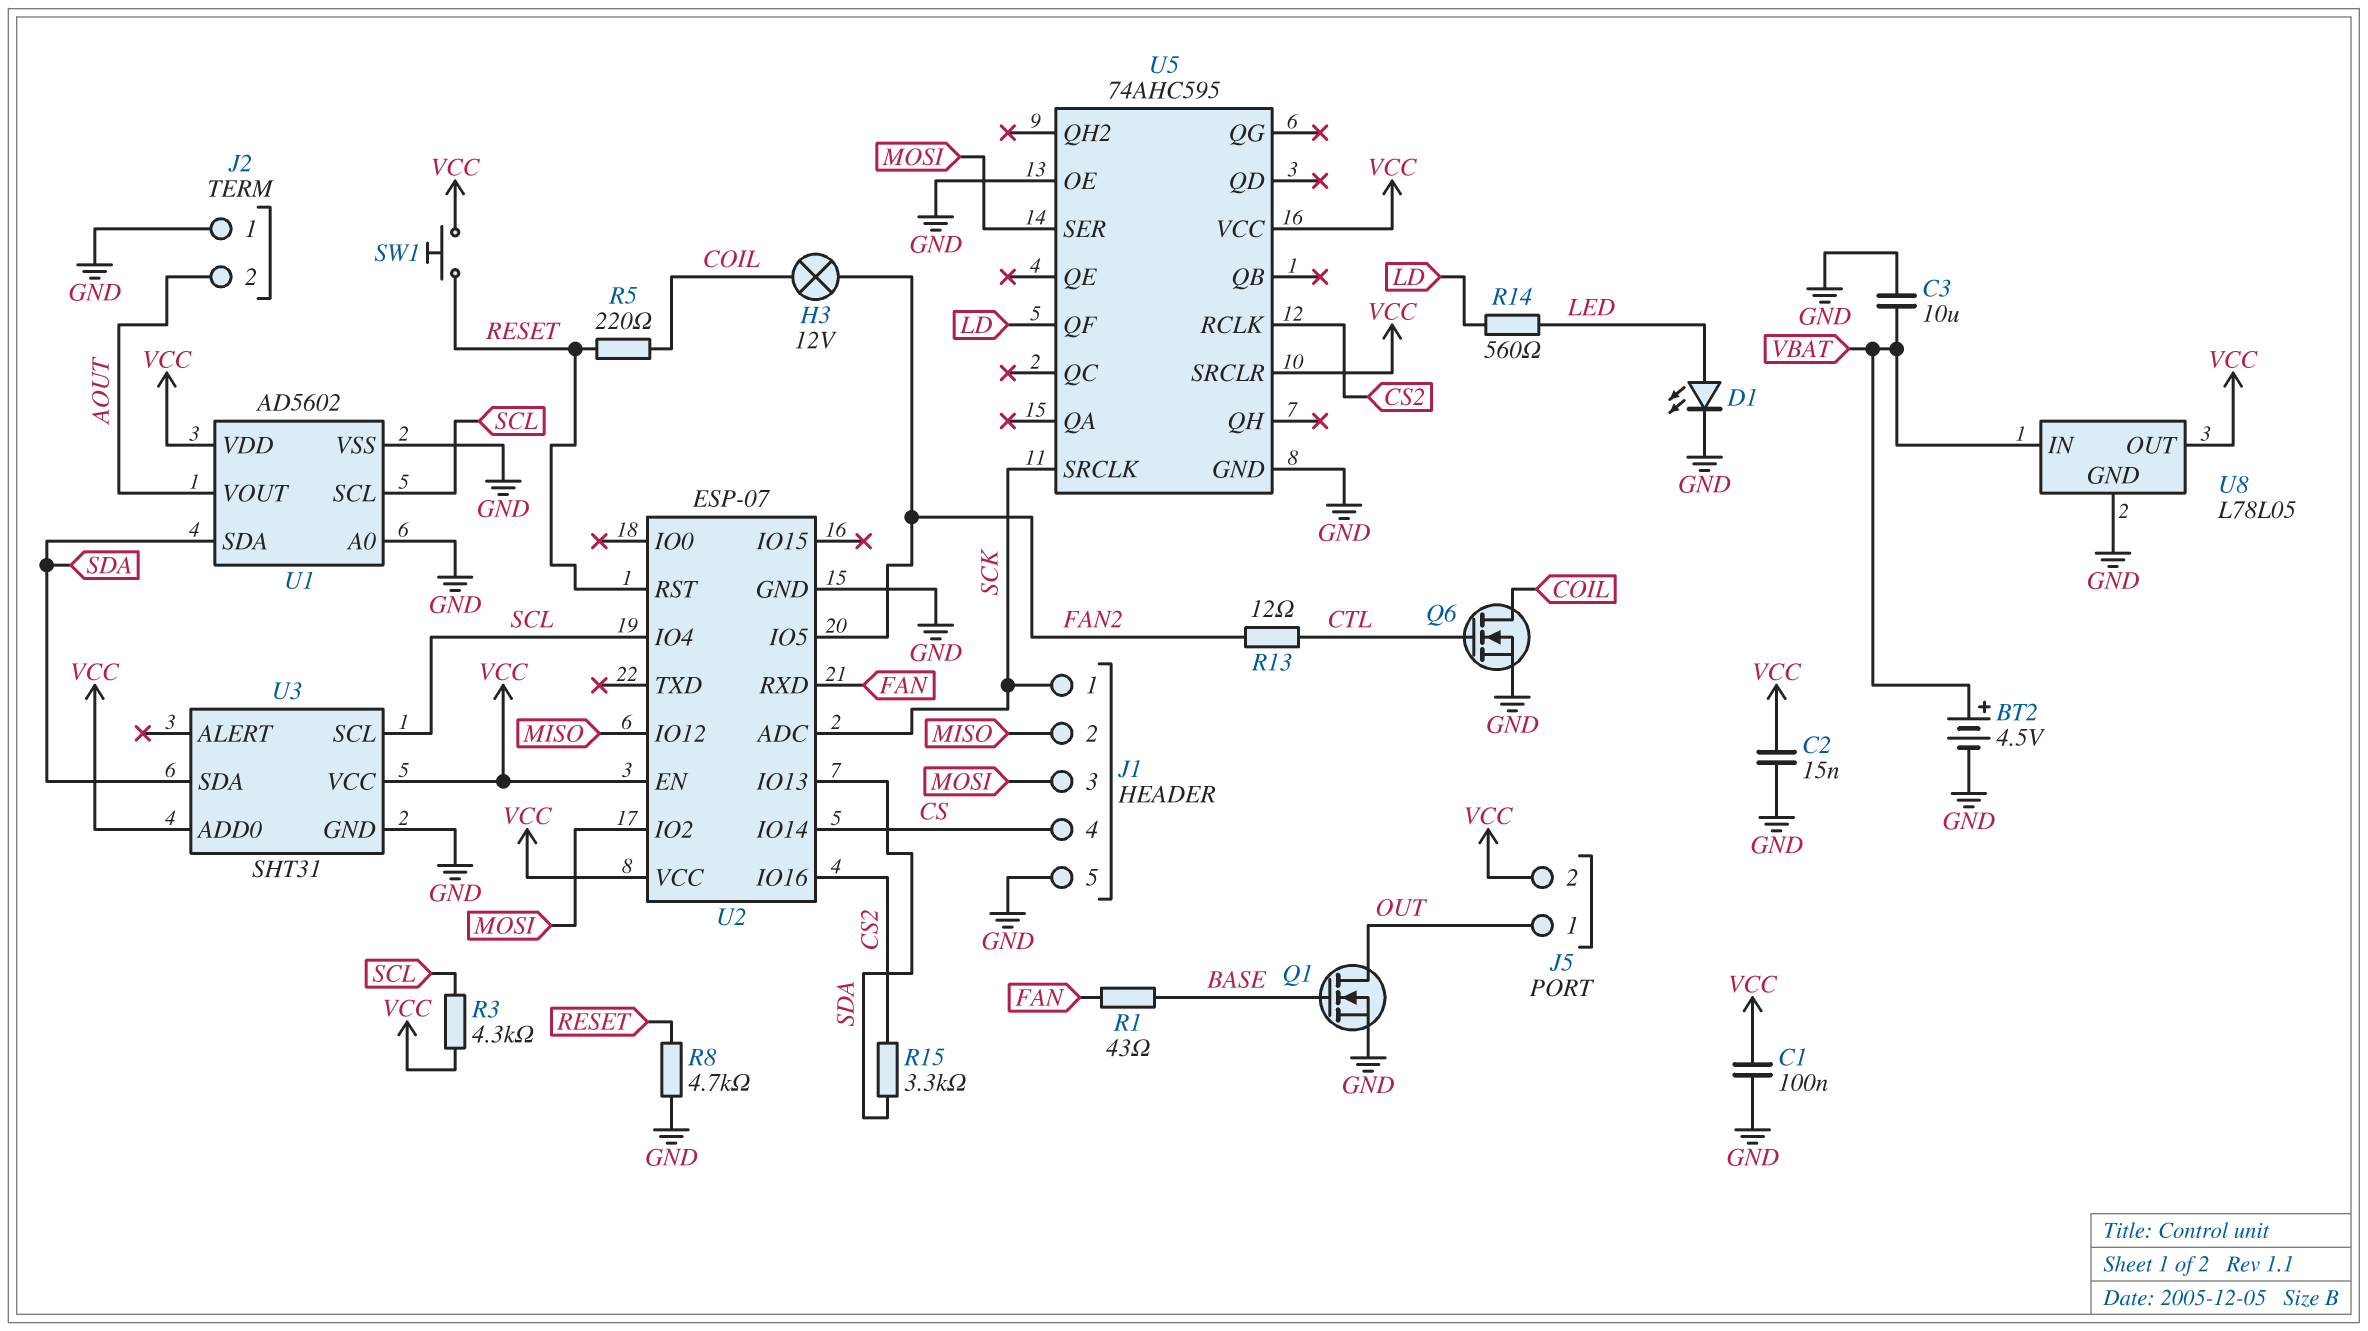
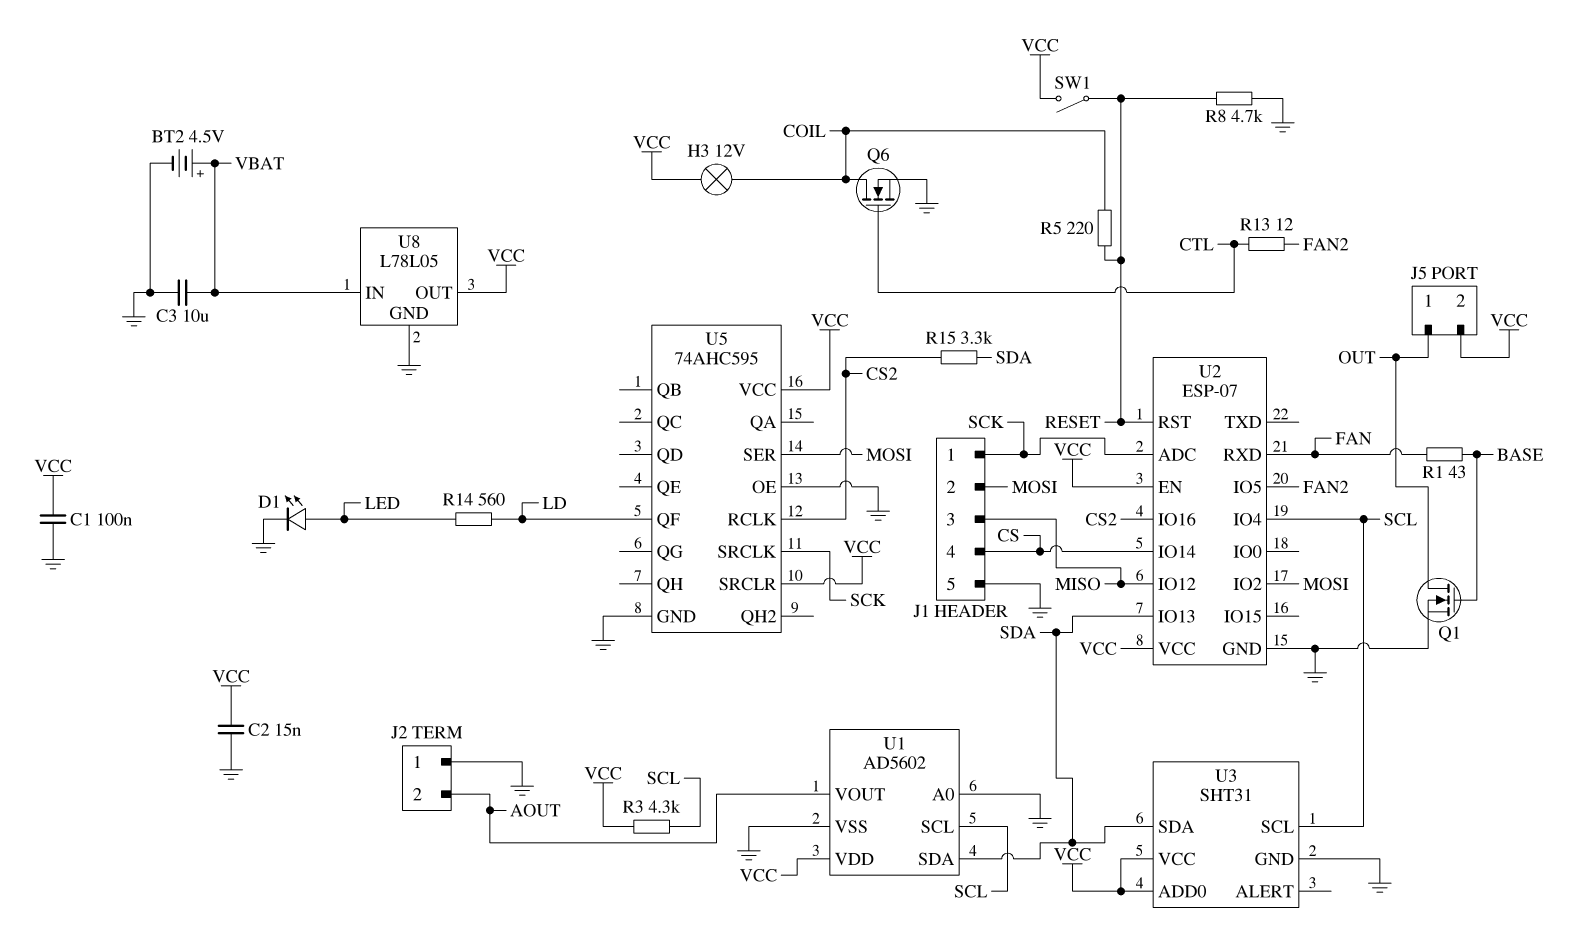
H3: lamp 12V (COIL, FAN2) -> lamp 12V (COIL, VCC)
J1 pin 2: MISO -> MOSI
J1 pin 3: MOSI -> MISO
SW1: button (RESET, VCC) -> switch (RESET, VCC)

